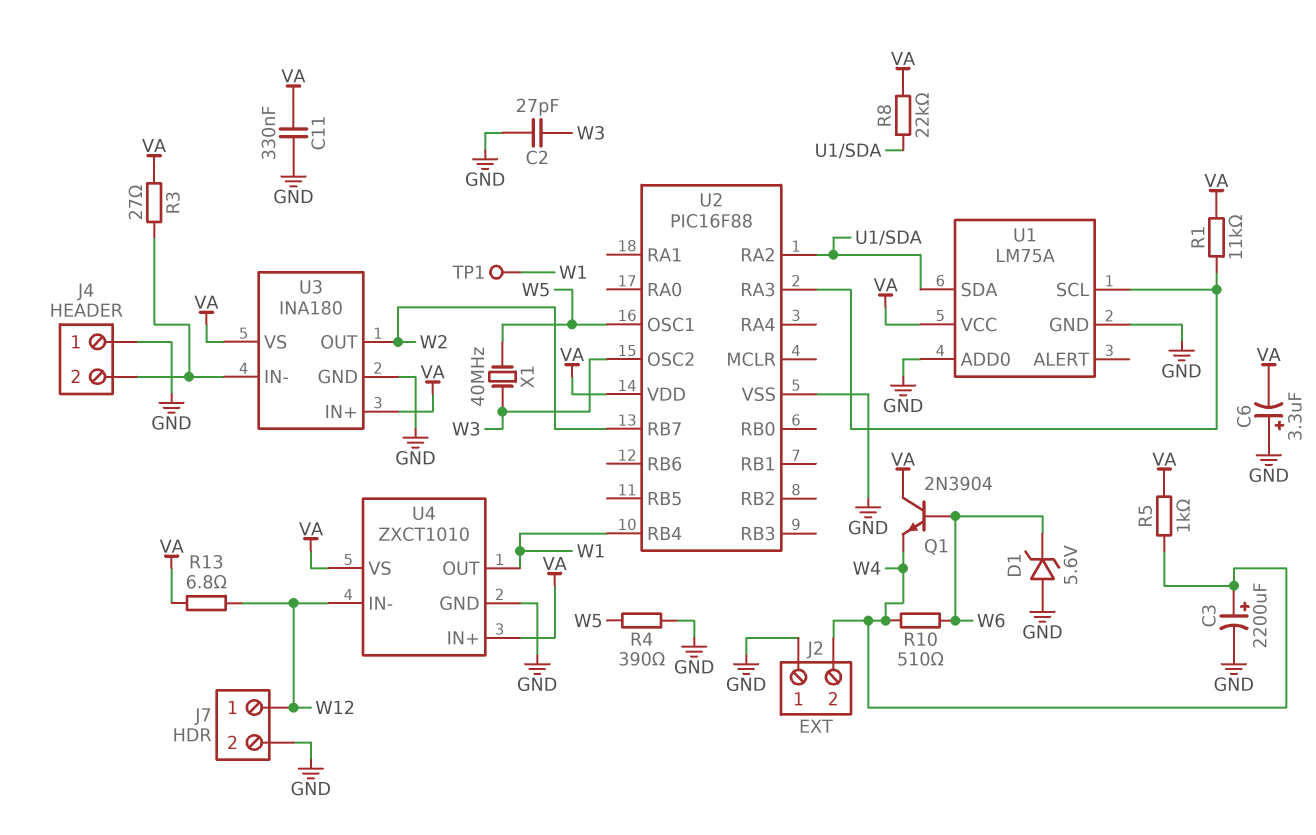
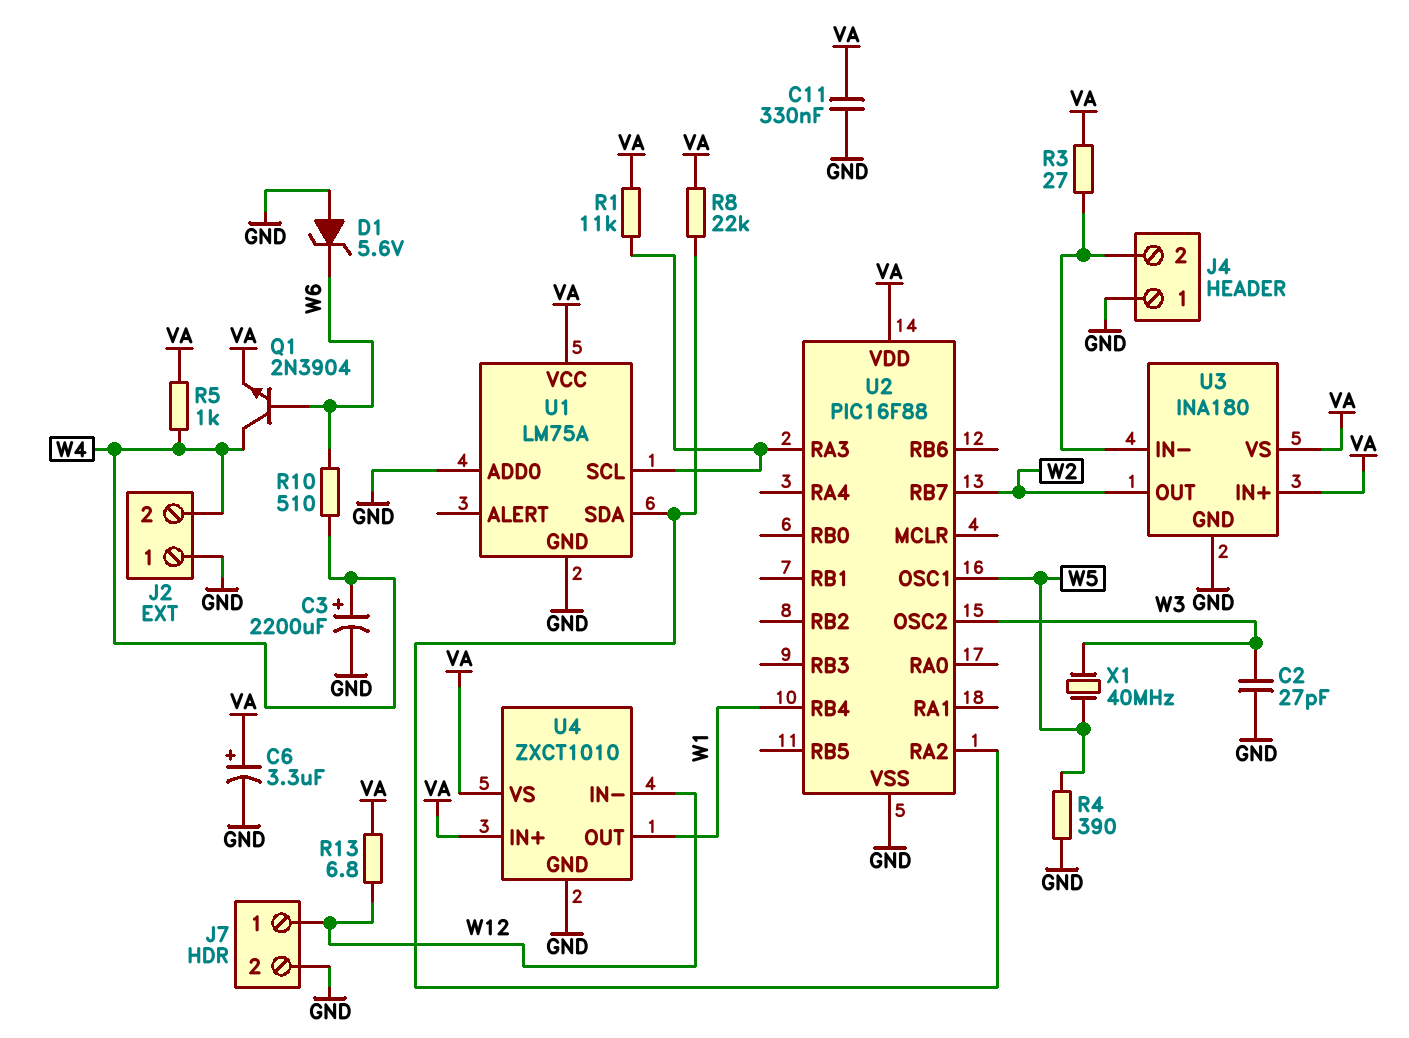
C6: 3.3uF (plus GND, minus VA) -> 3.3uF (plus VA, minus GND)
Q1: NPN 2N3904 (B W6, C VA, E W4) -> NPN 2N3904 (B W6, C W4, E VA)
TP1: test point (W1) -> none

